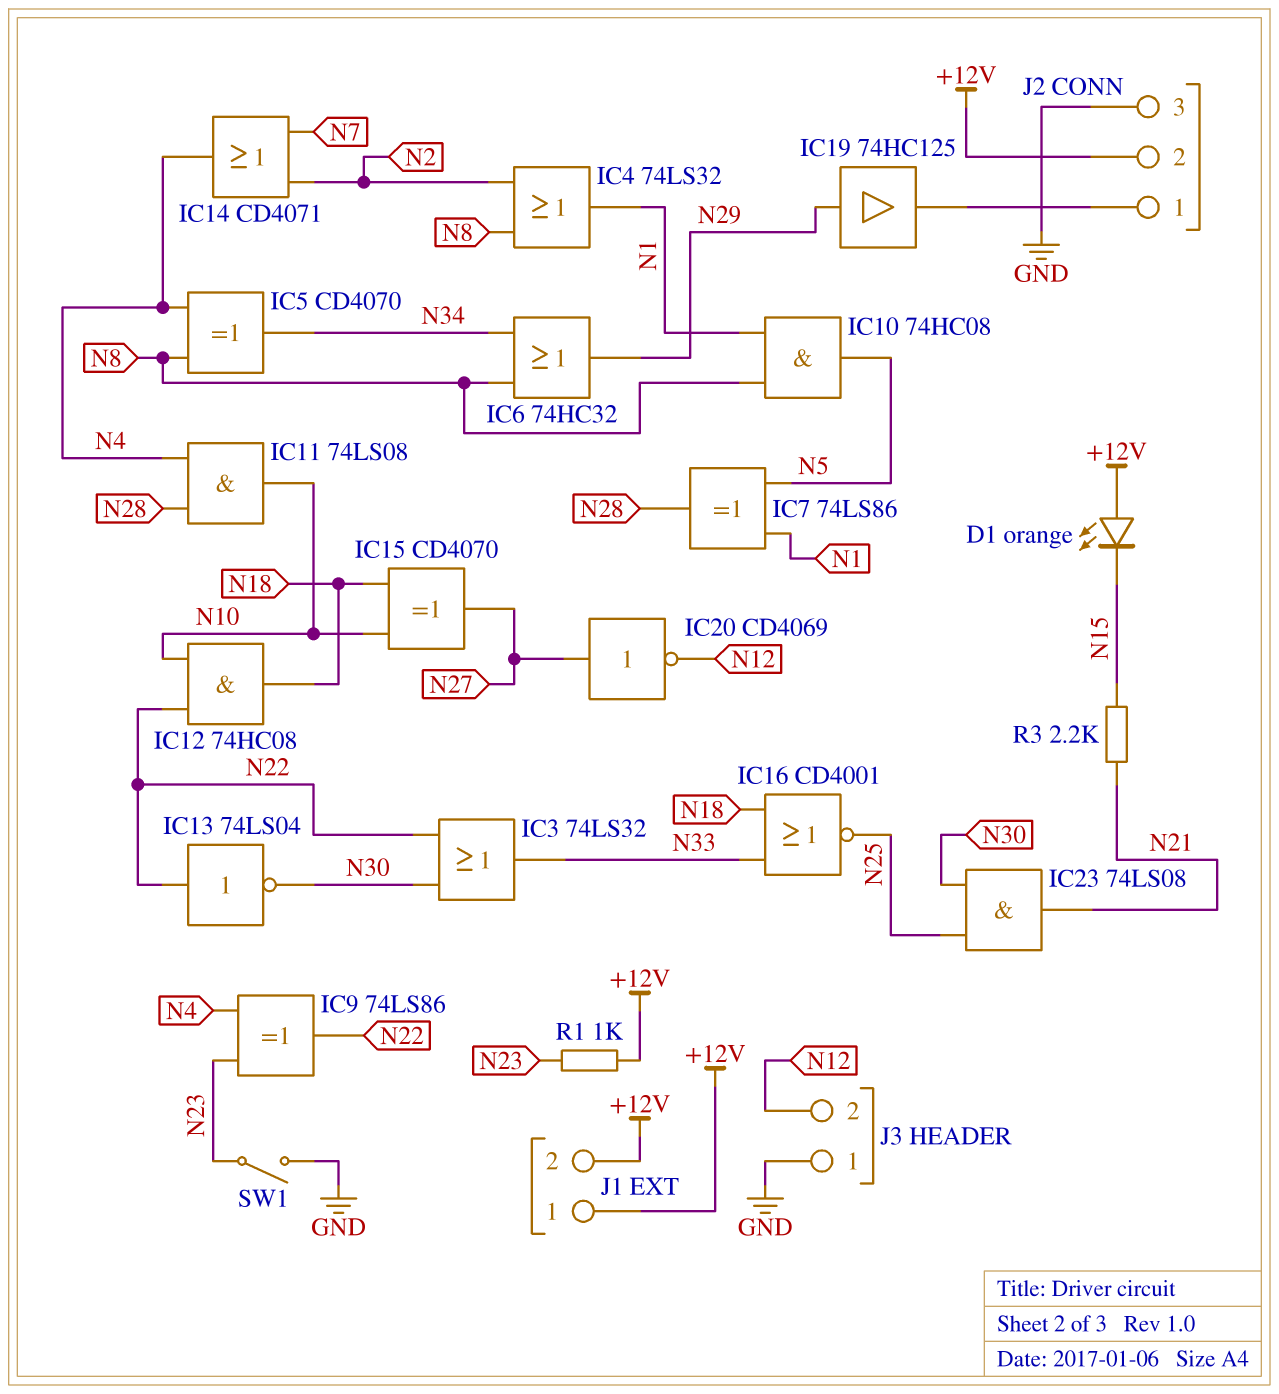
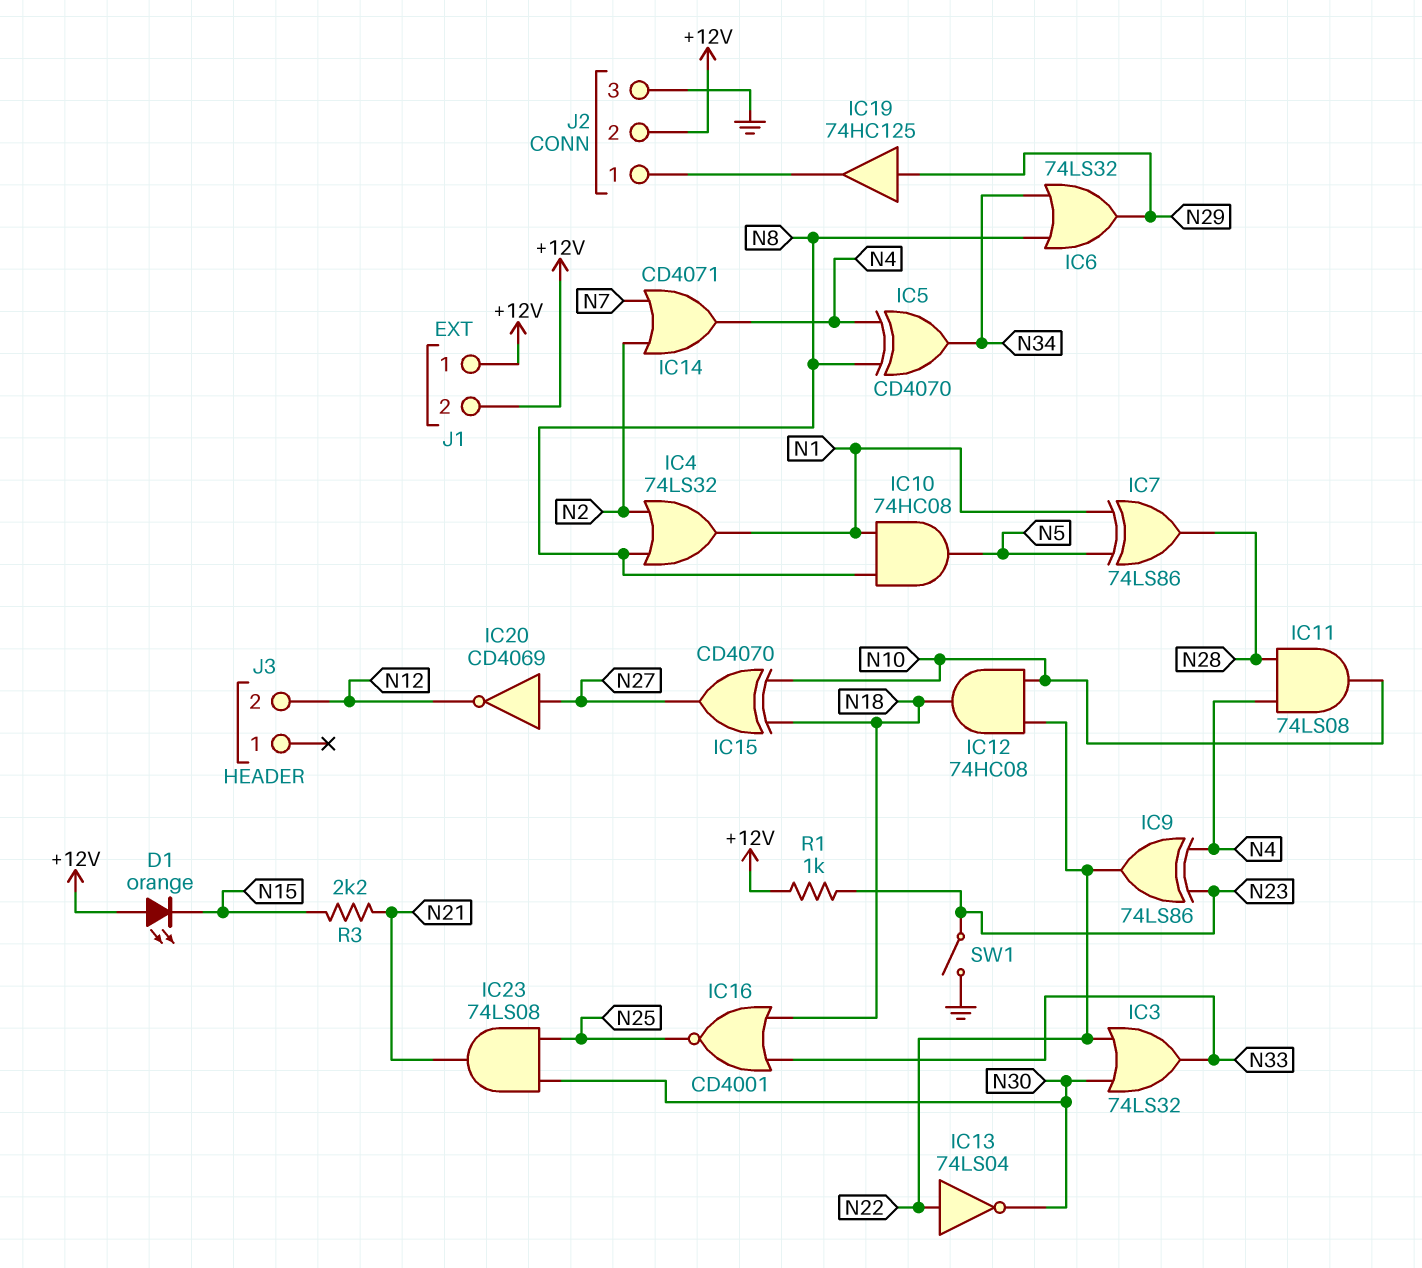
IC6: OR 74HC32 (in N8, in N34, out N29) -> OR 74LS32 (in N8, in N34, out N29)
J3 pin 1: GND -> none

